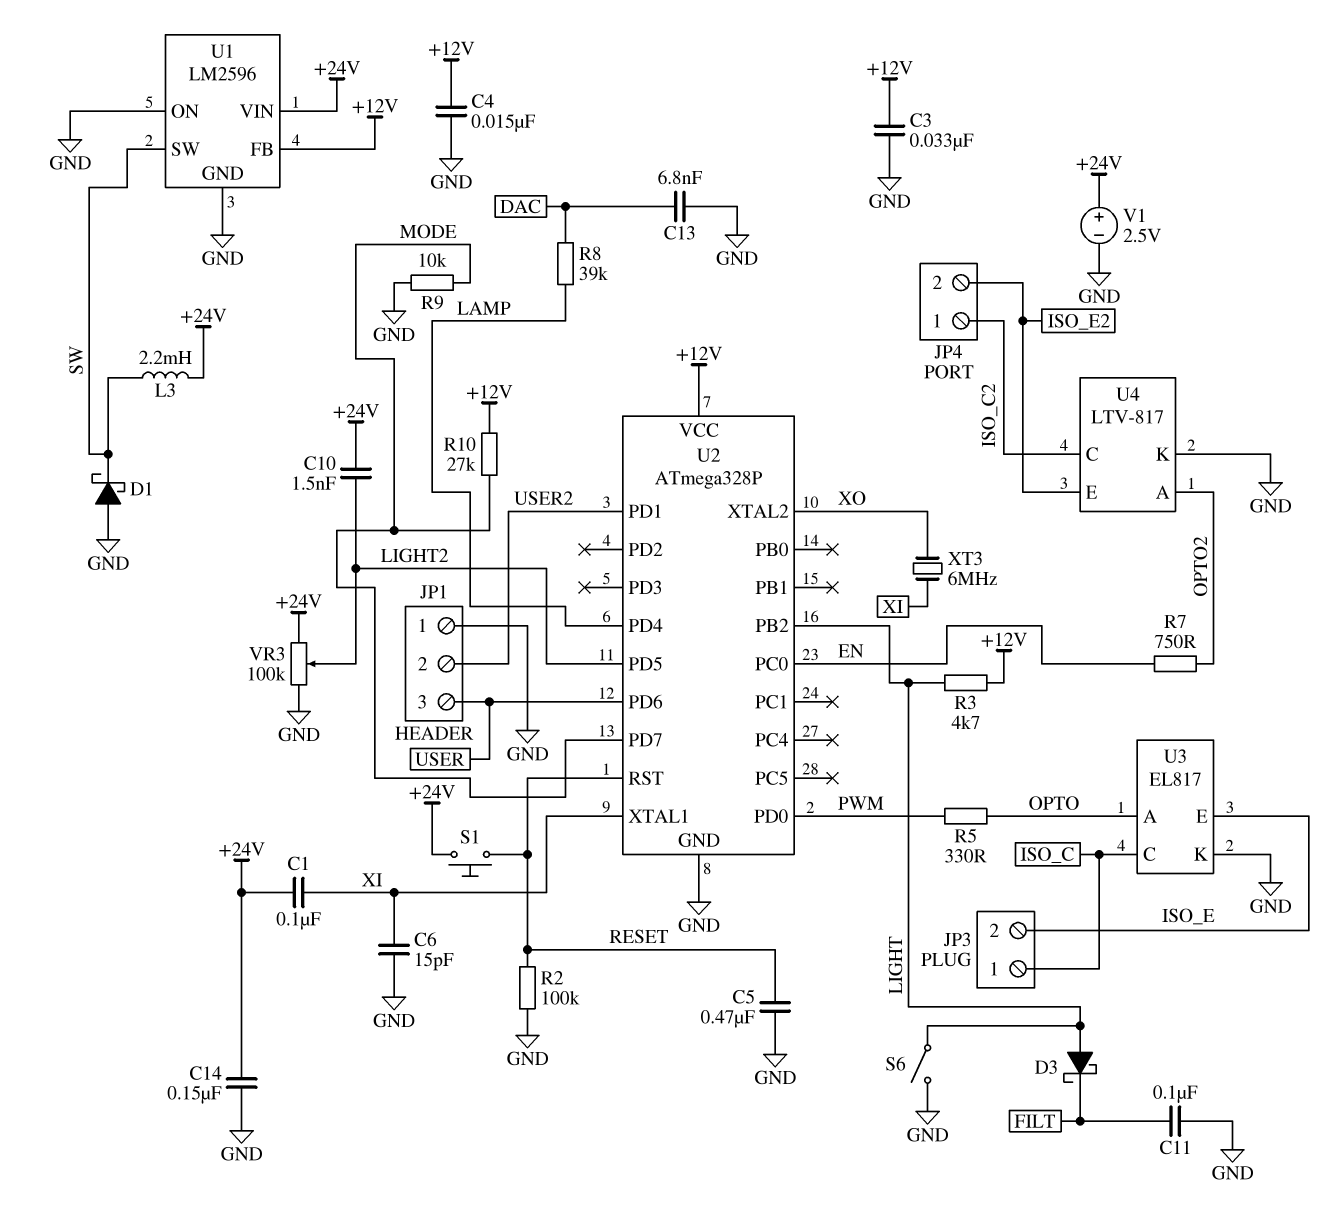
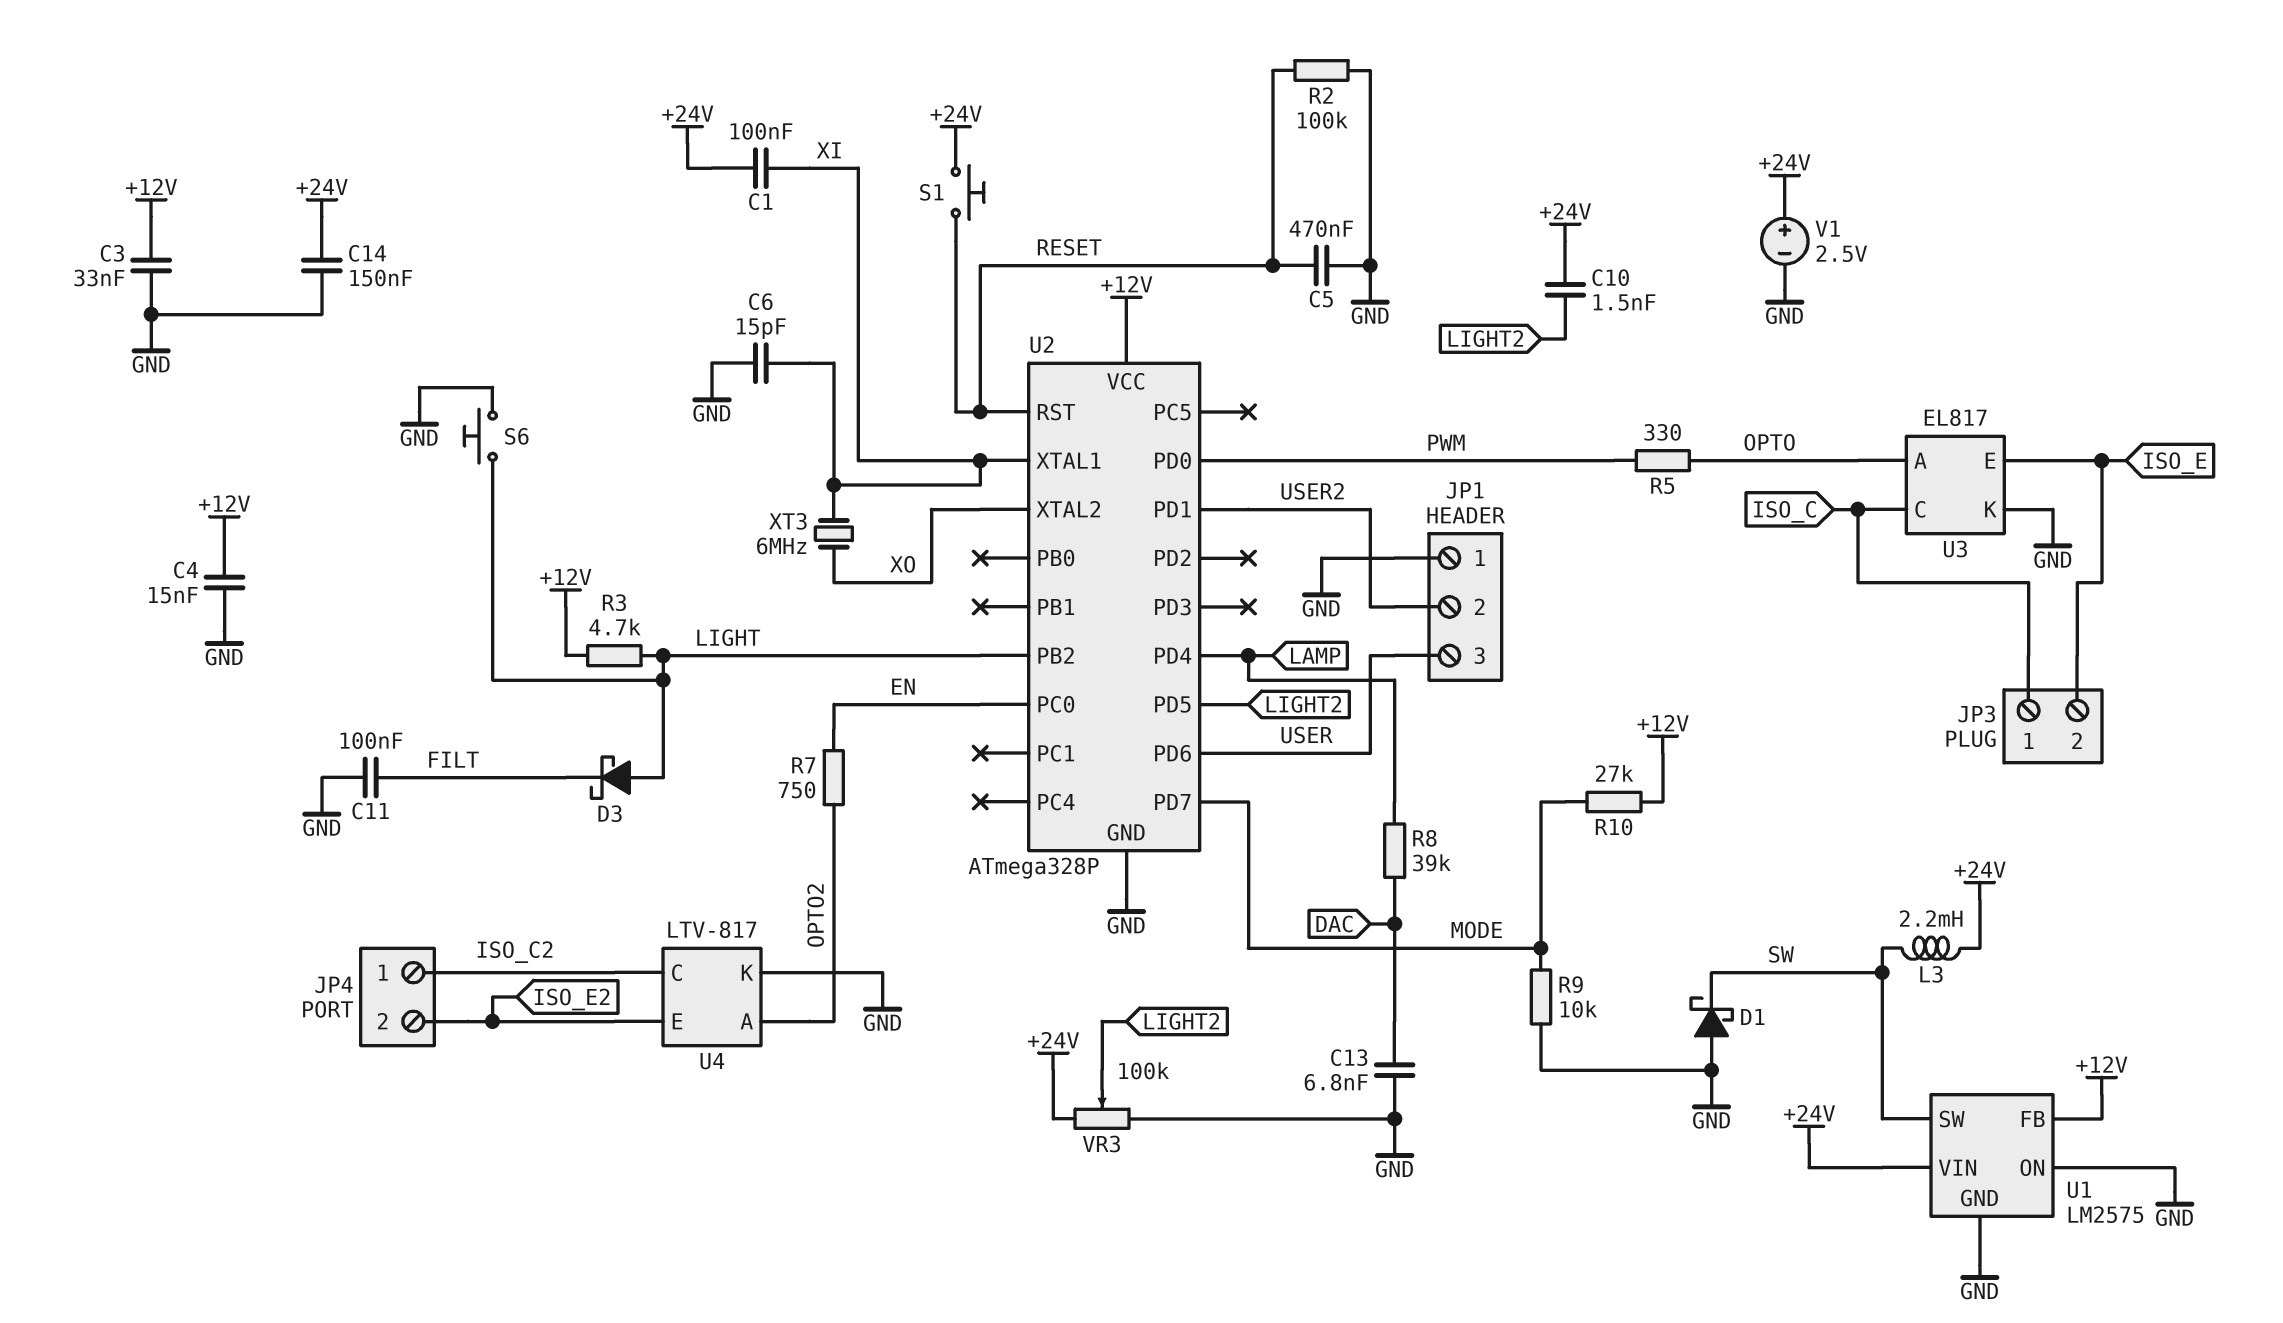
S6: switch (GND, LIGHT) -> button (GND, LIGHT)
U1: LM2596 -> LM2575

